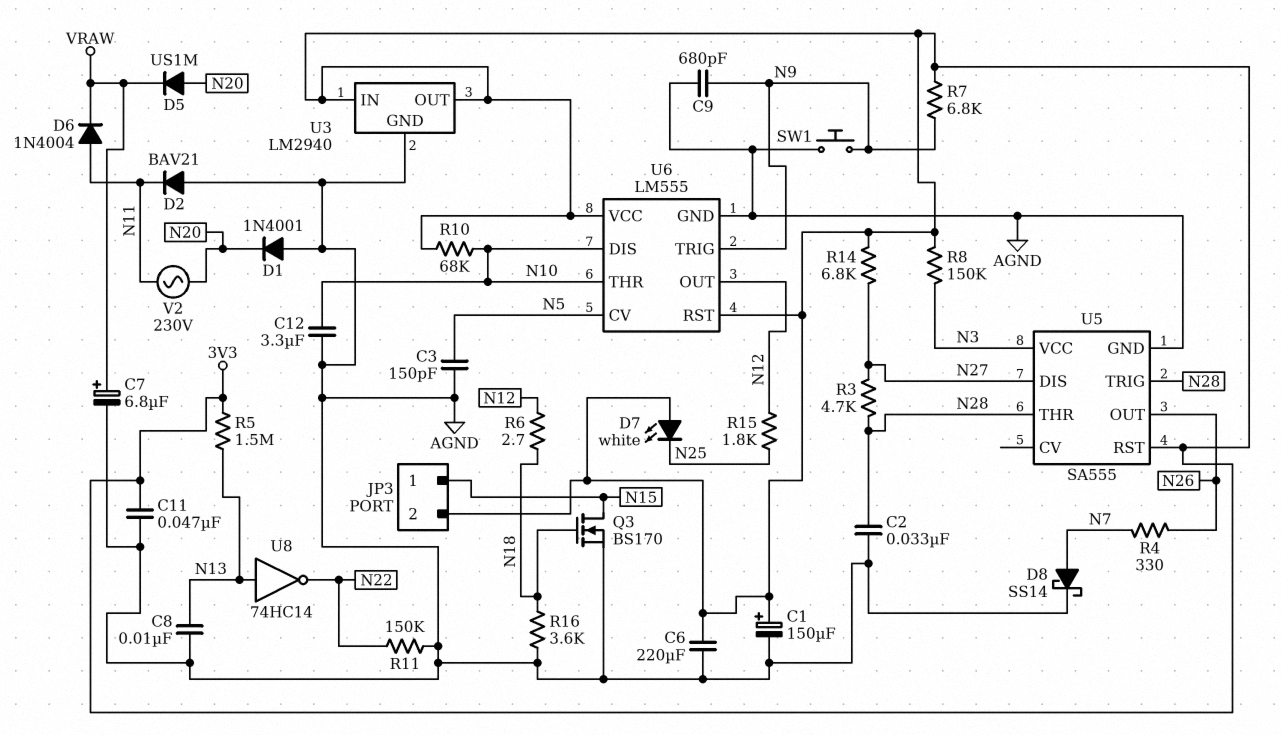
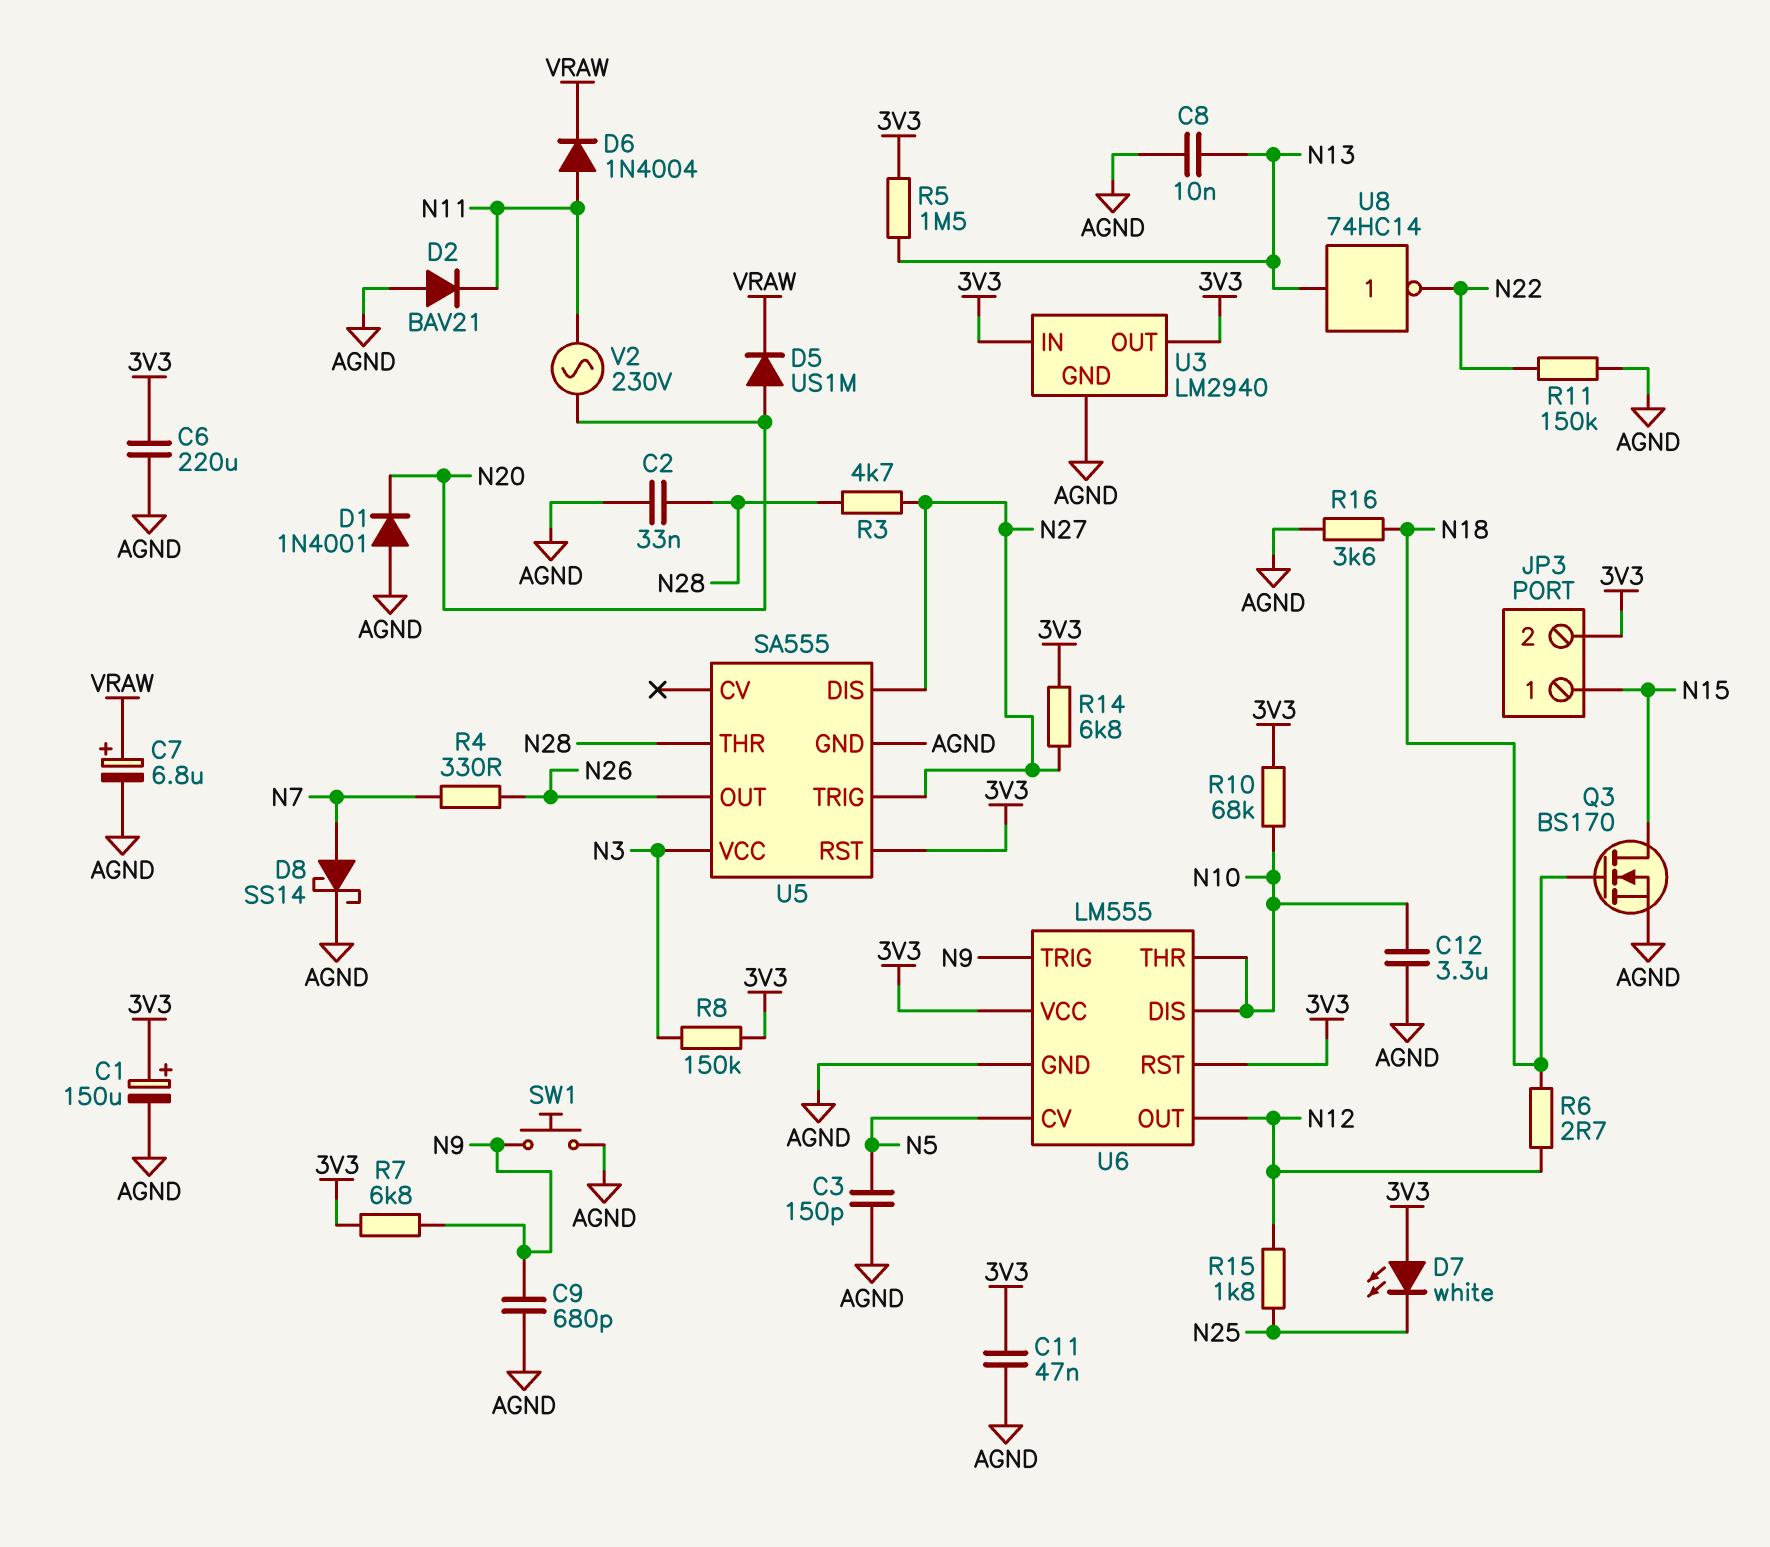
U5 pin TRIG: N28 -> N27

